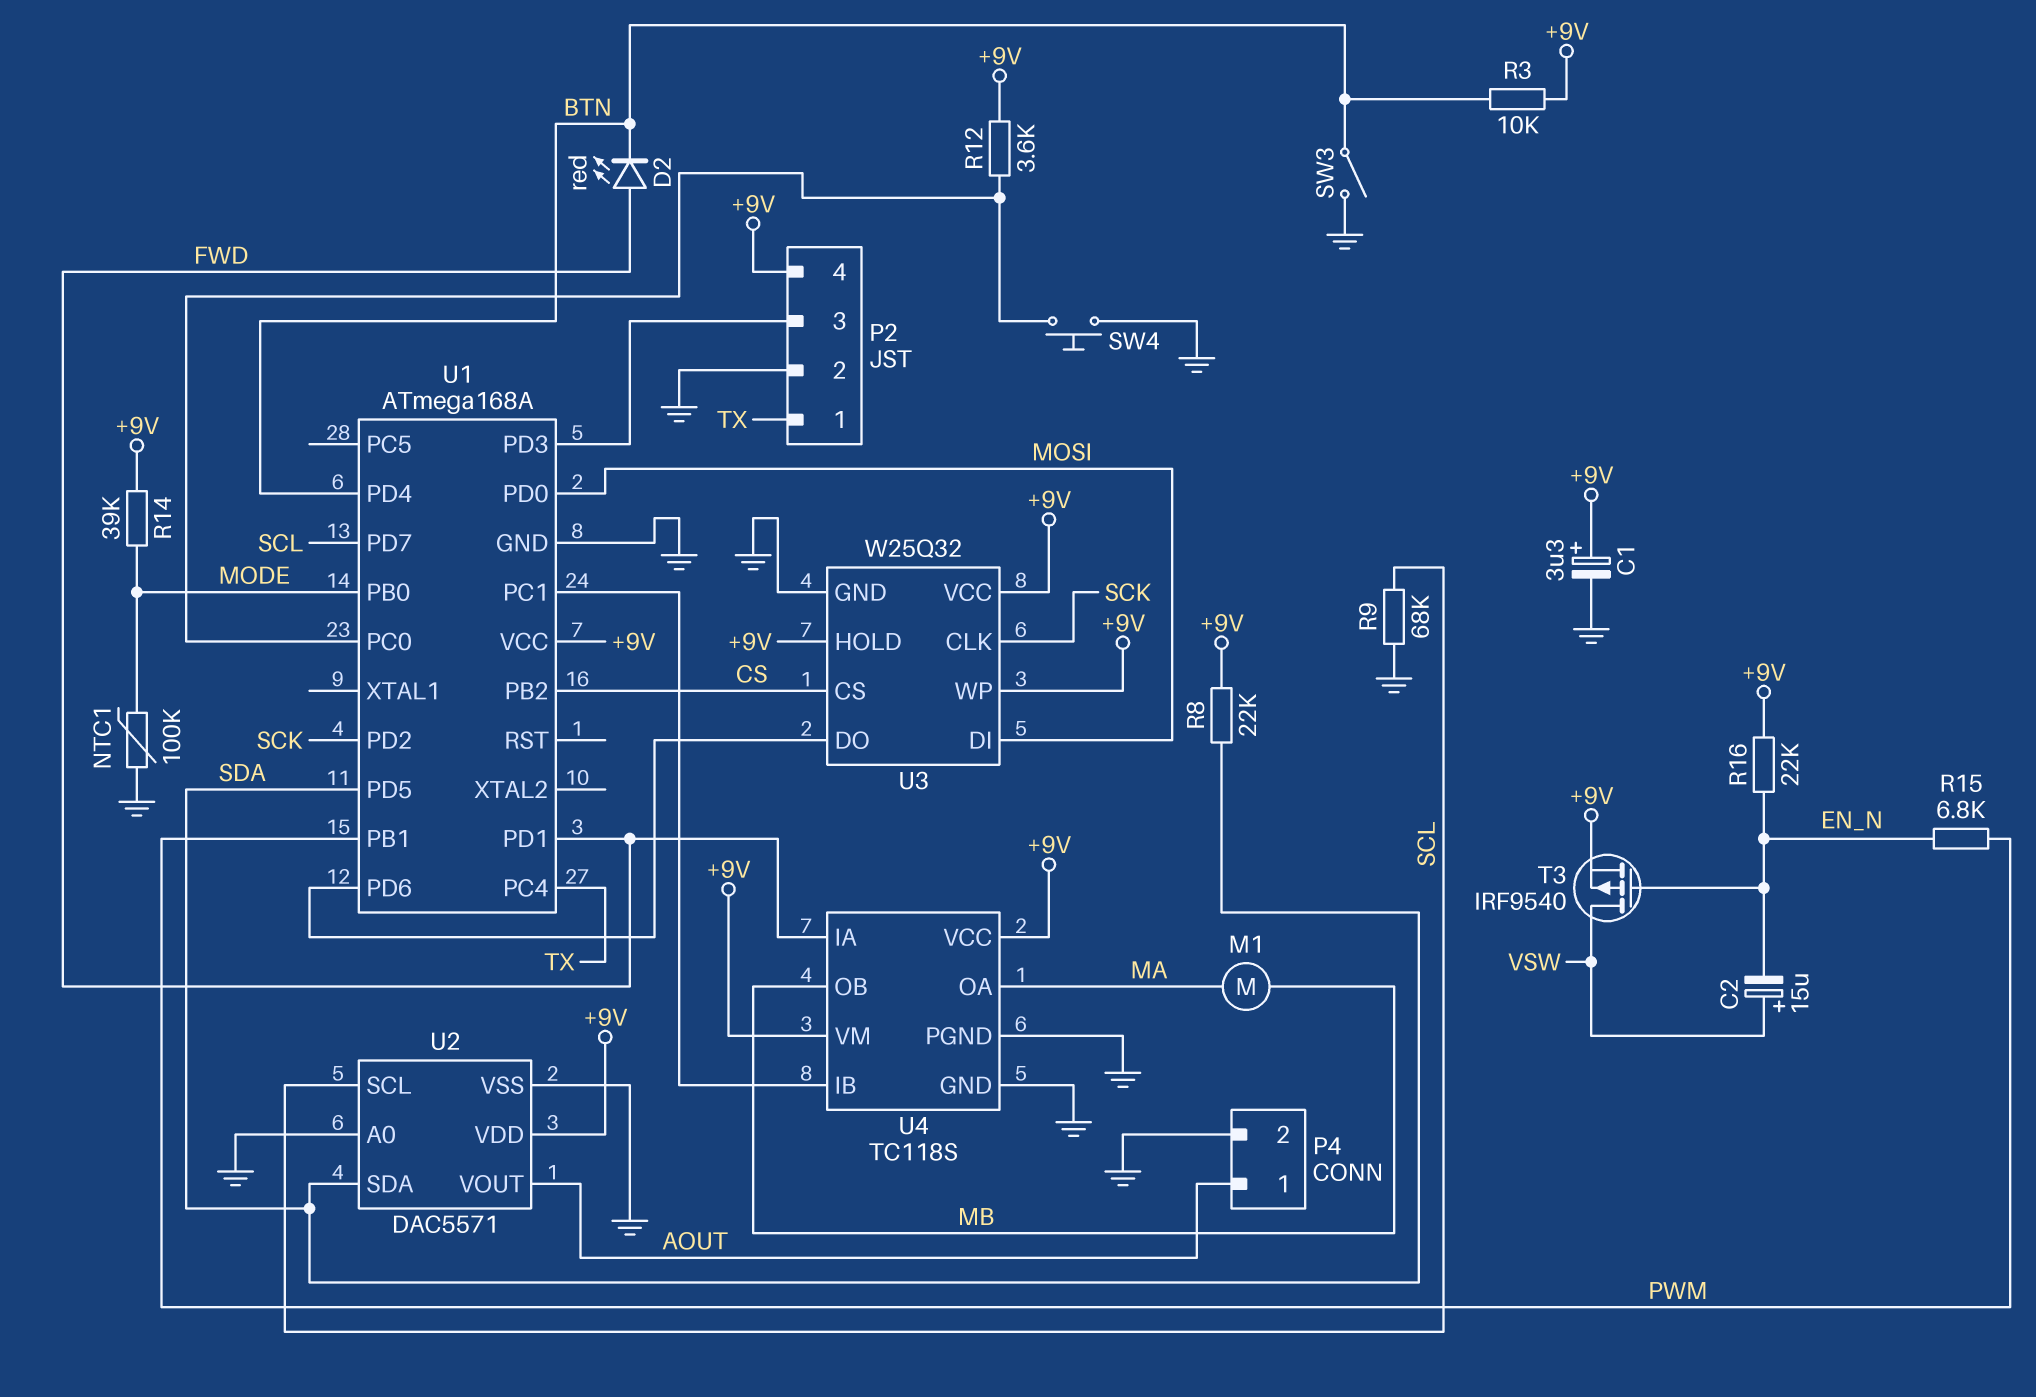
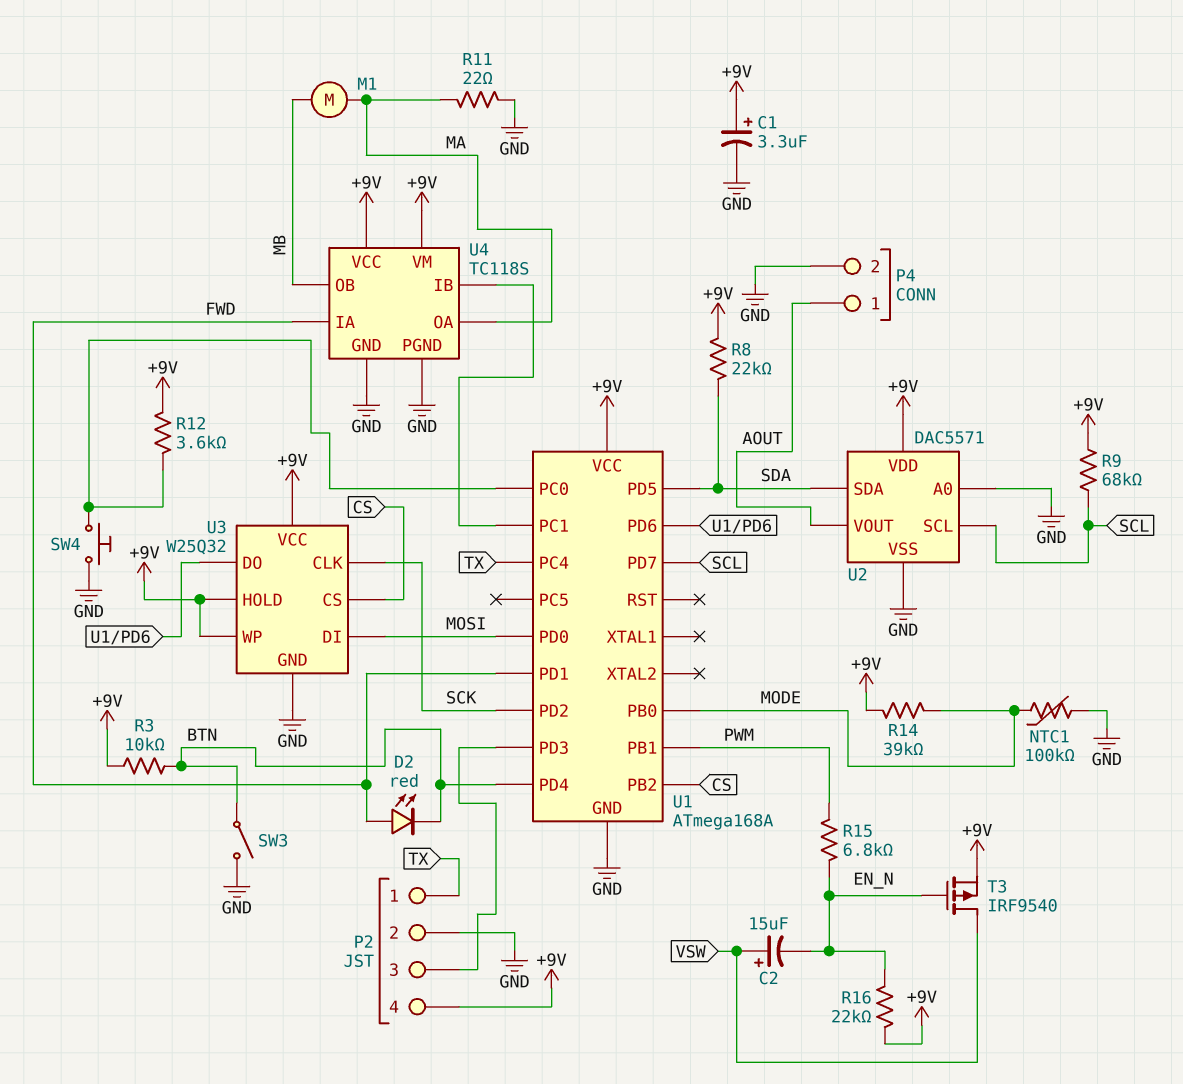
R9: 68k (GND, SCL) -> 68k (+9V, SCL)
R11: none -> 22 (GND, MA)

